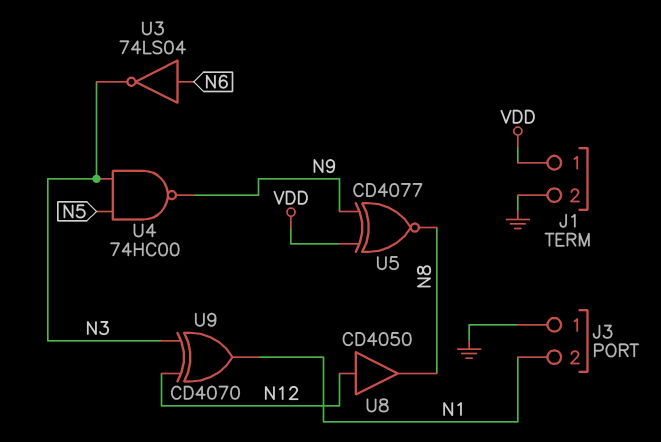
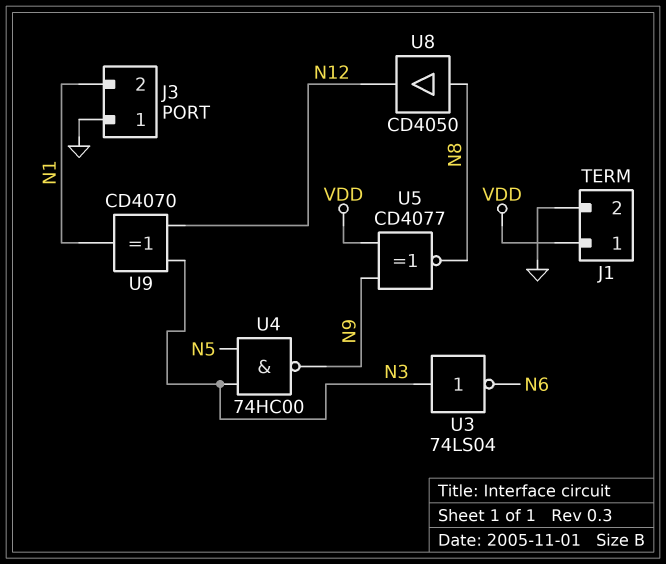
U3: NOT 74LS04 (in N6, out N3) -> NOT 74LS04 (in N3, out N6)
U8: buffer CD4050 (in N12, out N8) -> buffer CD4050 (in N8, out N12)

